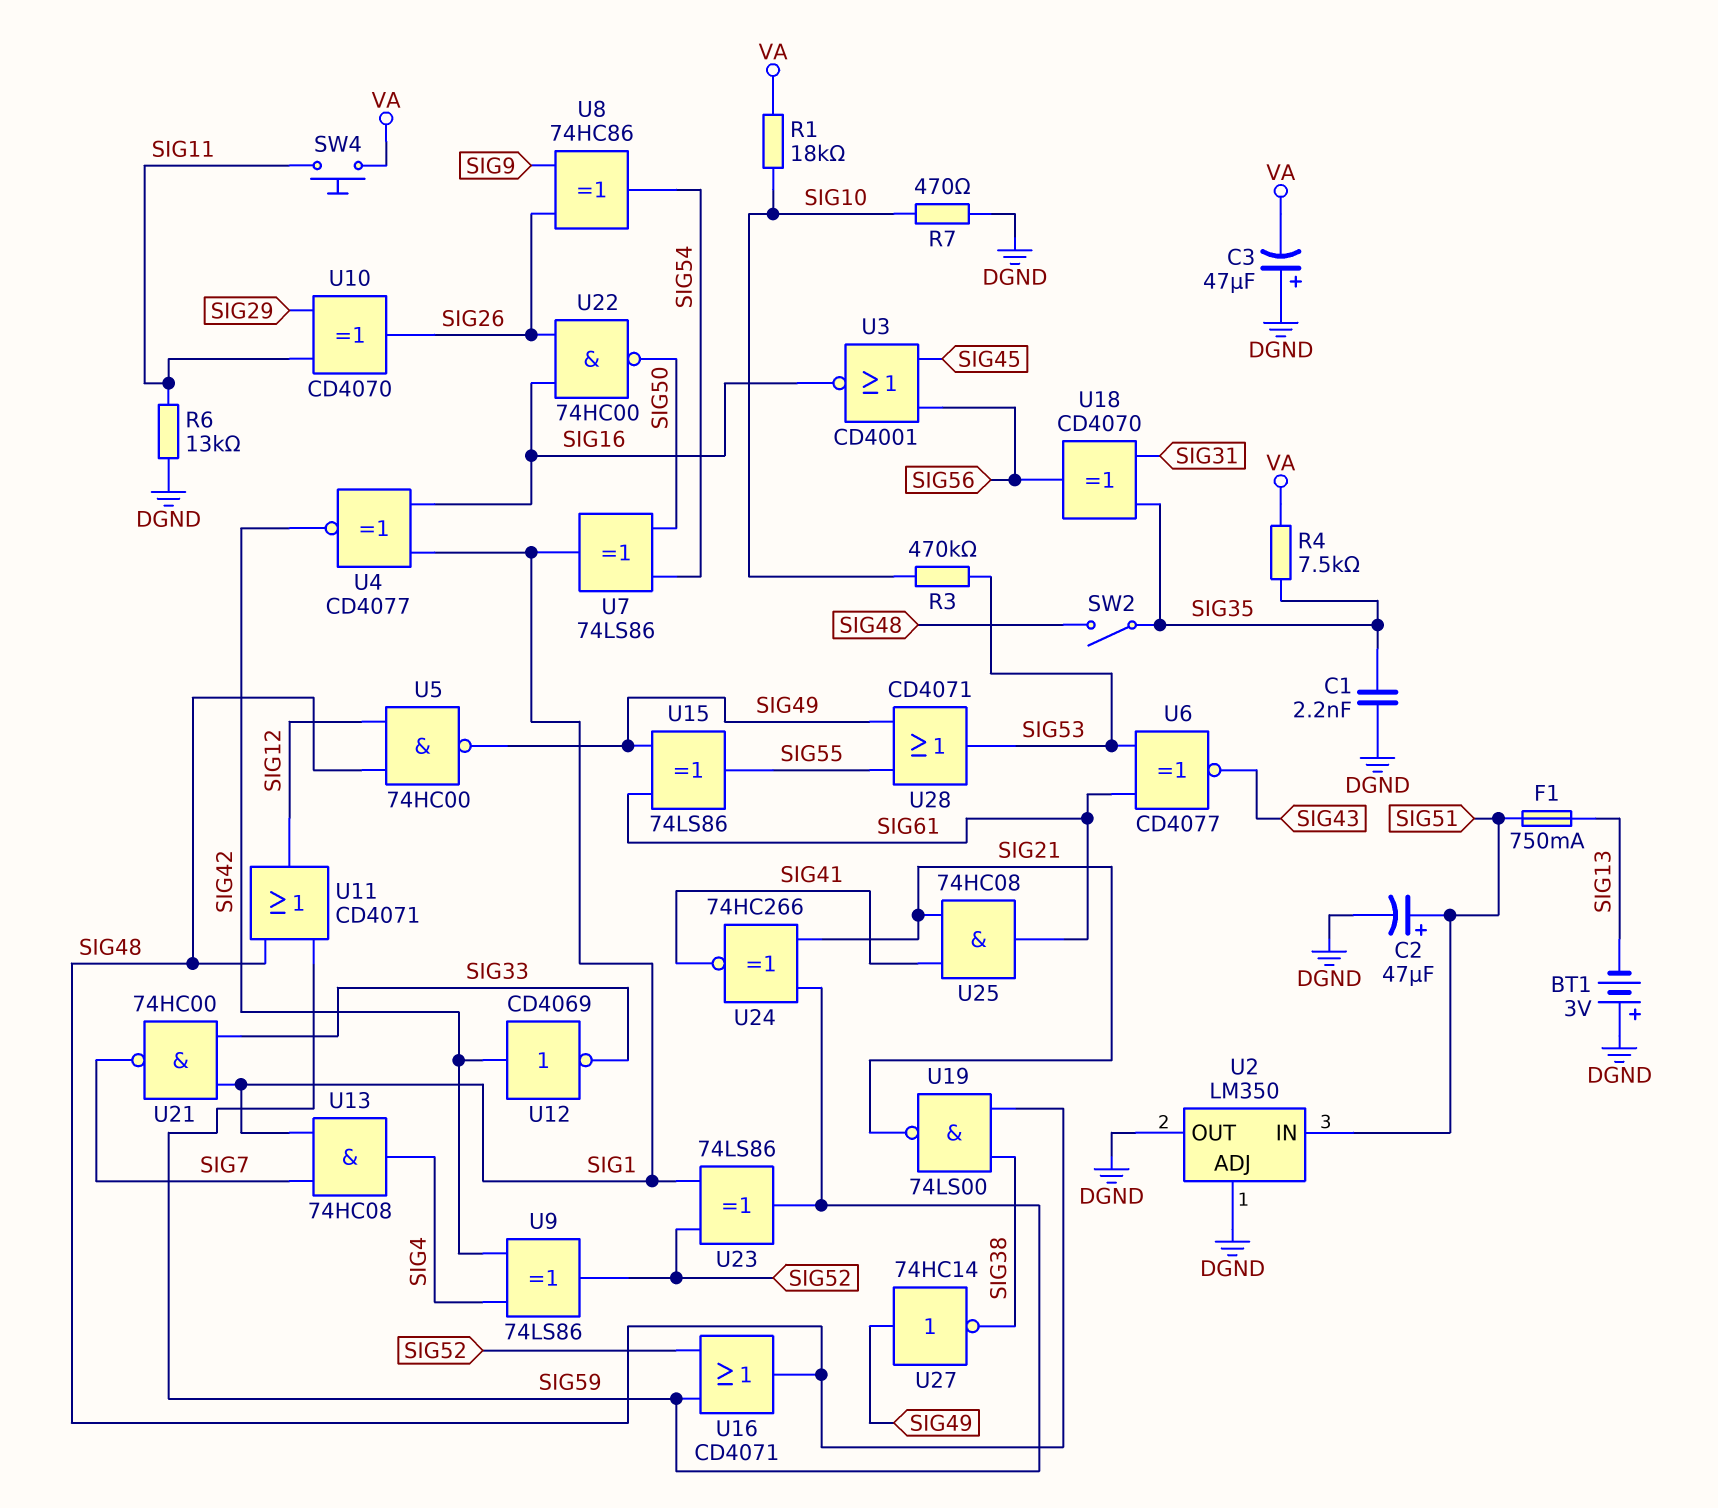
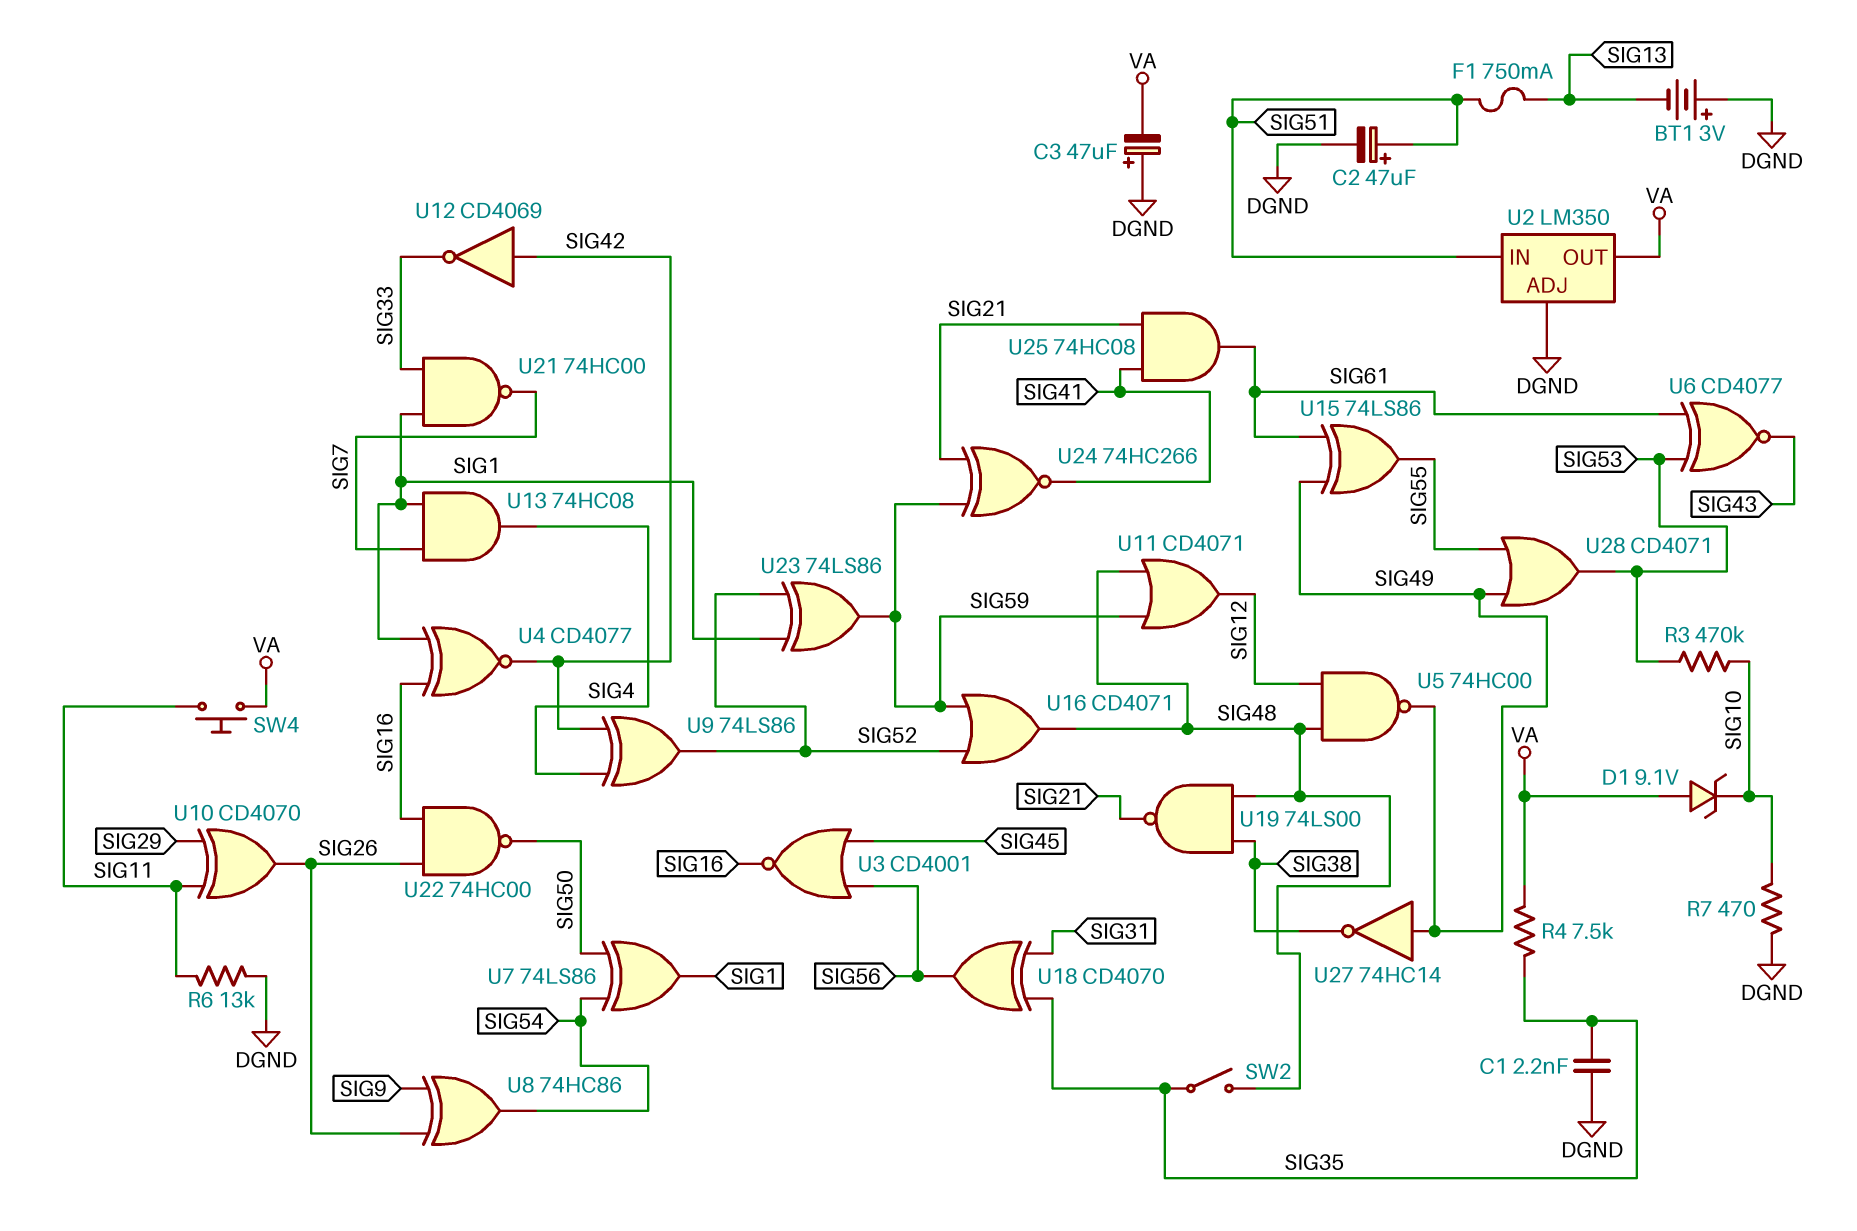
D1: none -> zener 9.1V (A VA, K SIG10)
R1: 18k (SIG10, VA) -> none
U2 pin OUT: DGND -> VA

